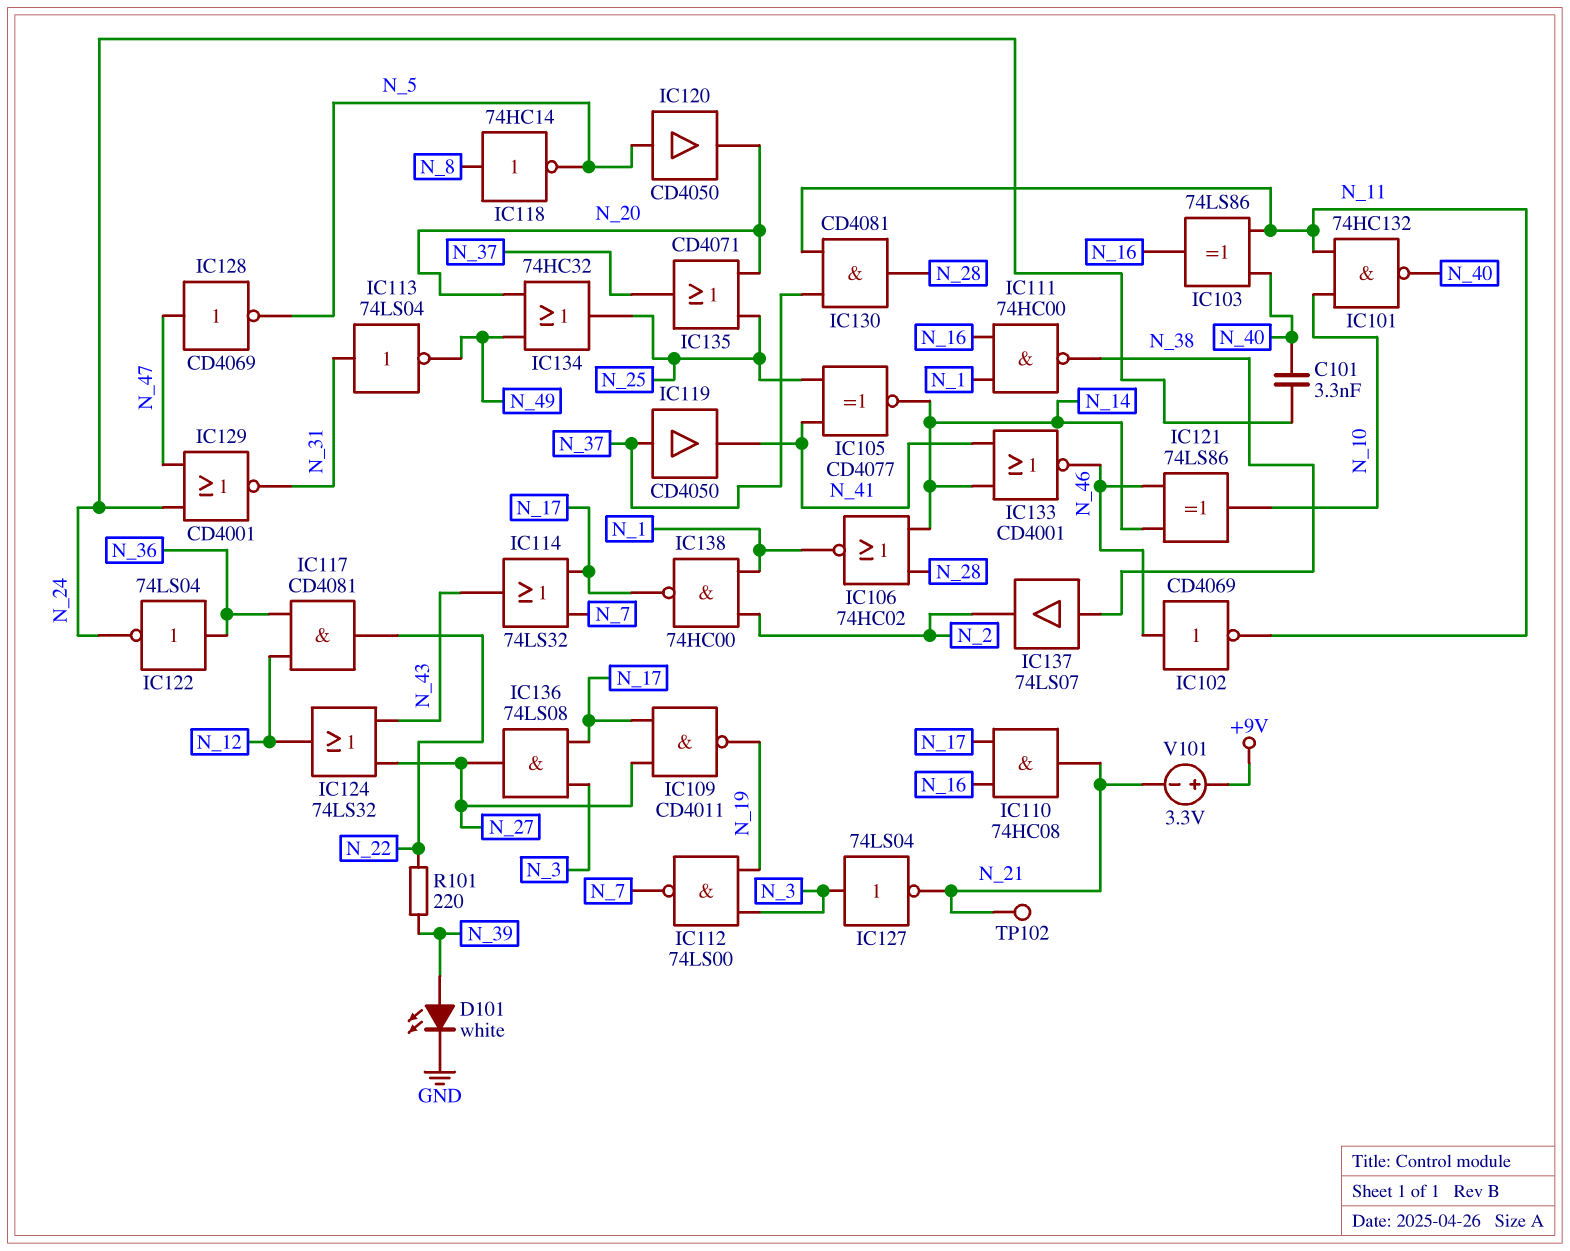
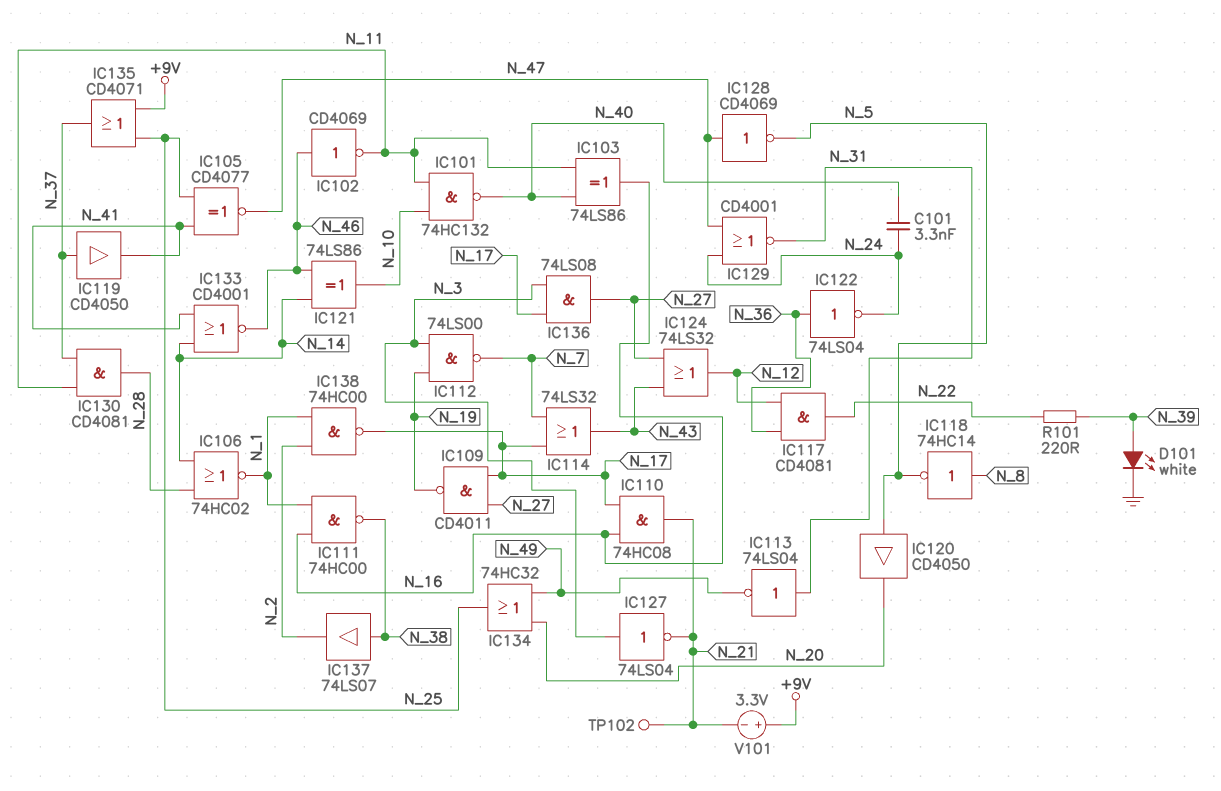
IC105: XNOR CD4077 (in N_25, in N_41, out N_14) -> XNOR CD4077 (in N_25, in N_41, out N_47)
IC135: OR CD4071 (in N_20, in N_25, out N_37) -> OR CD4071 (in +9V, in N_25, out N_37)

